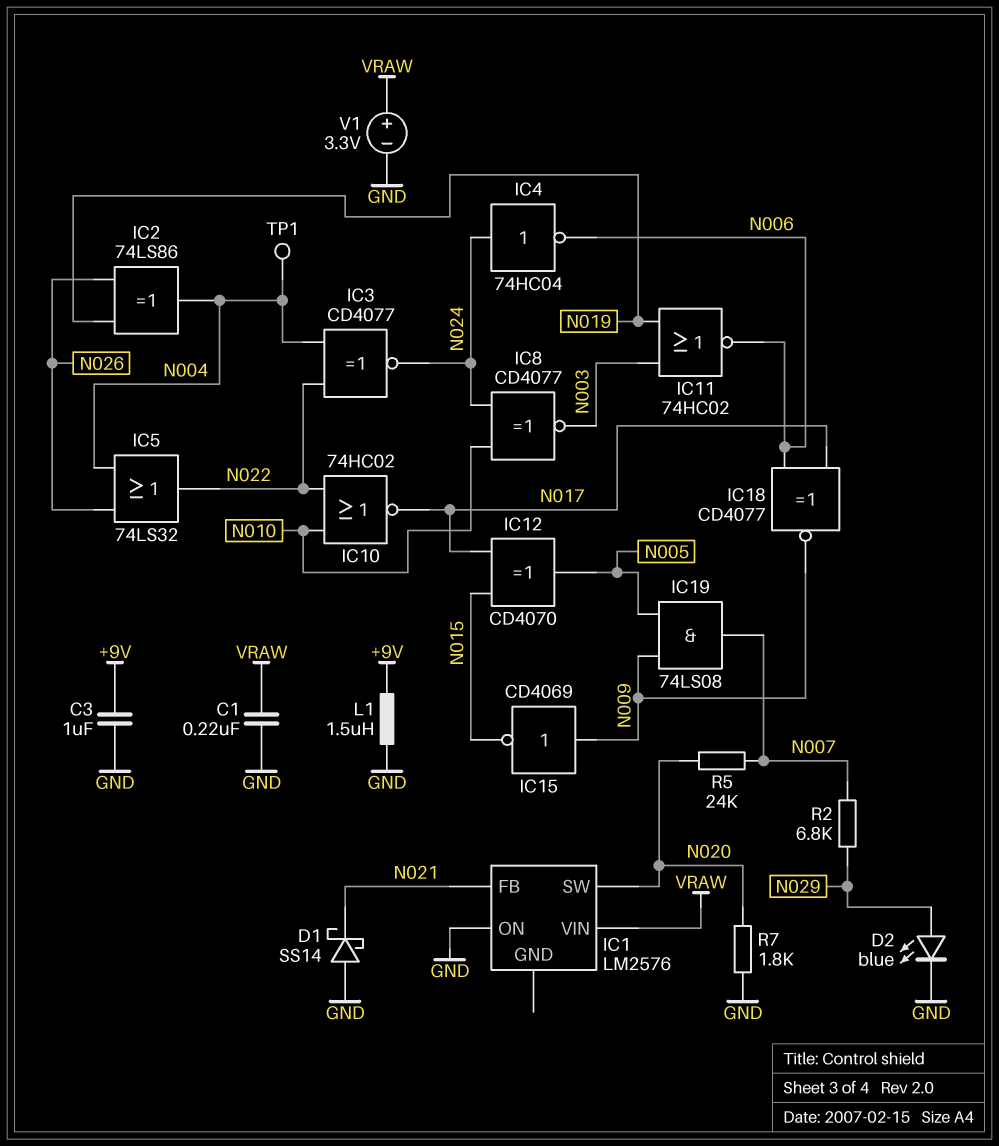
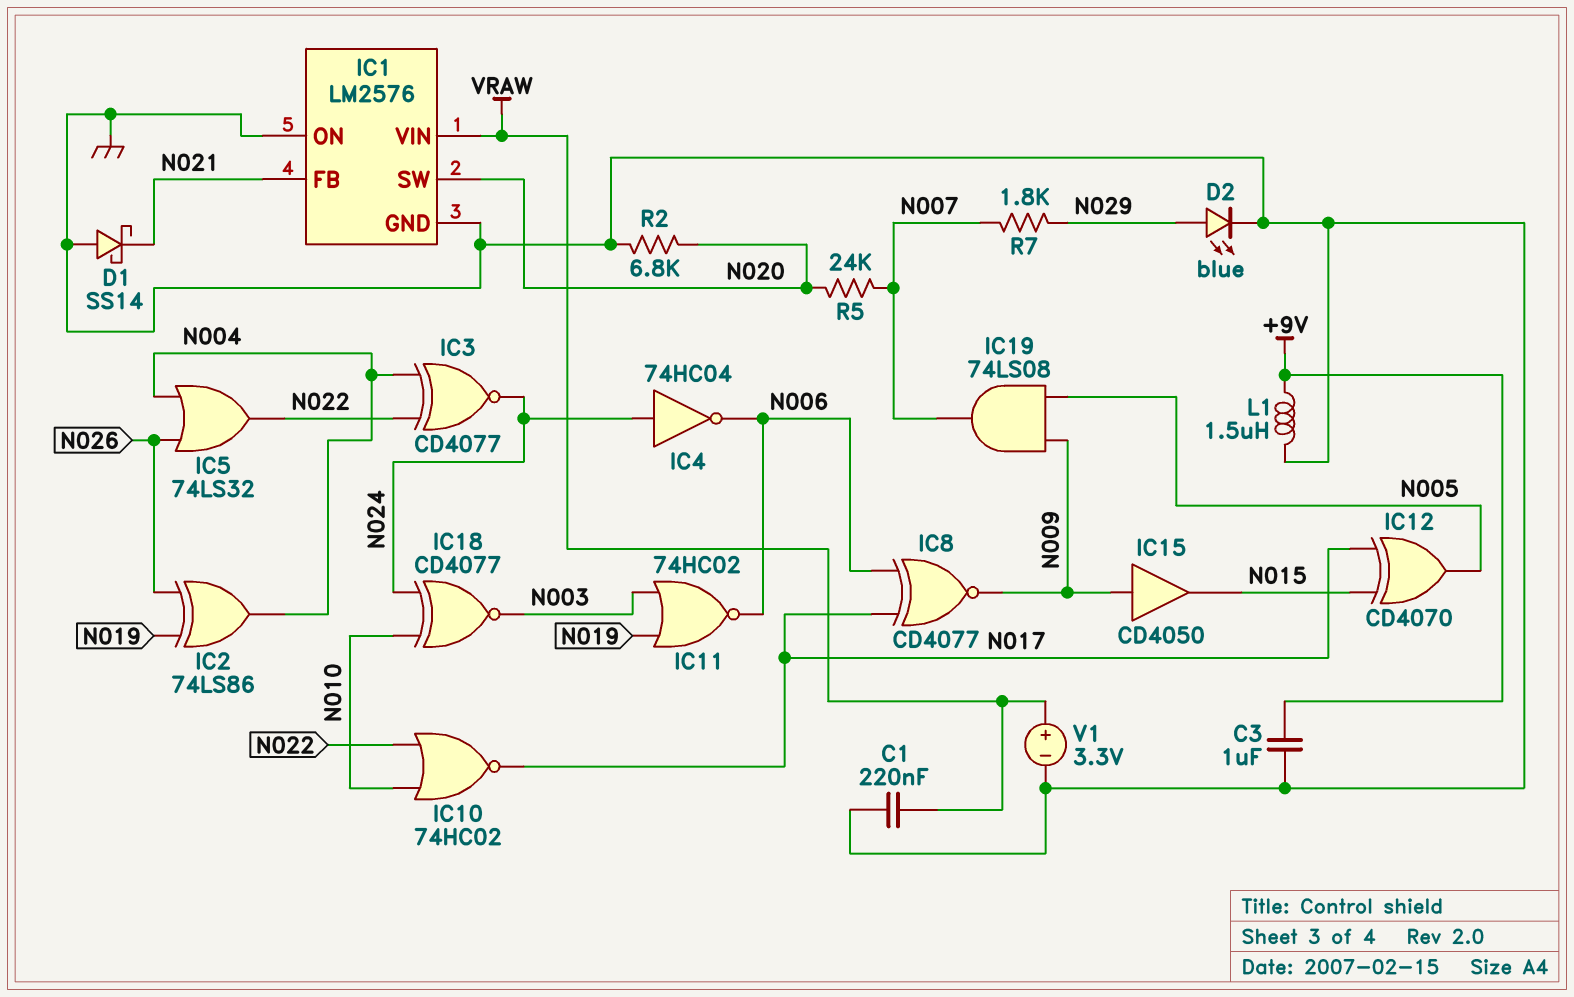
IC1 pin GND: none -> GND
IC8: XNOR CD4077 (in N010, in N024, out N003) -> XNOR CD4077 (in N006, in N017, out N009)
IC15: NOT CD4069 (in N009, out N015) -> buffer CD4050 (in N009, out N015)
IC18: XNOR CD4077 (in N006, in N017, out N009) -> XNOR CD4077 (in N010, in N024, out N003)
R2: 6.8k (N007, N029) -> 6.8k (GND, N020)
R7: 1.8k (GND, N020) -> 1.8k (N007, N029)
TP1: test point (N004) -> none

